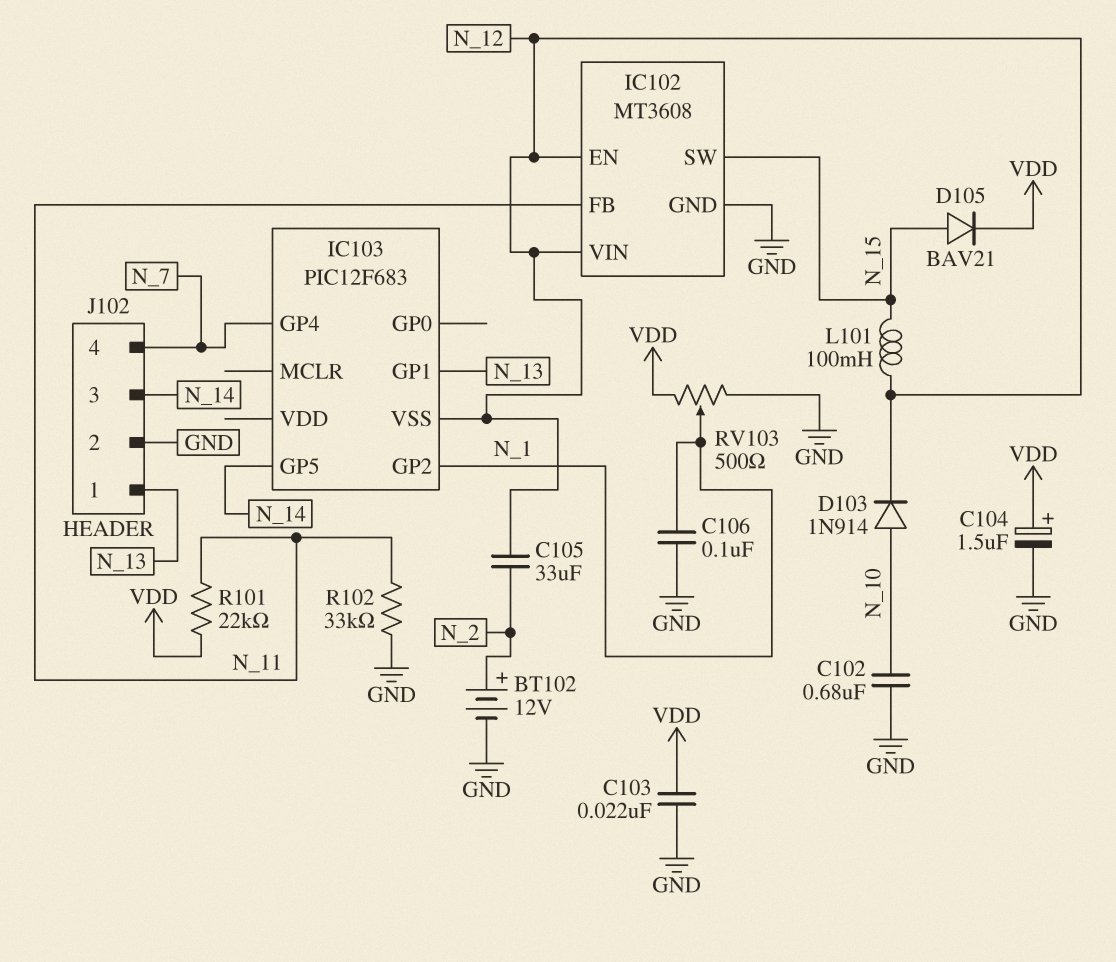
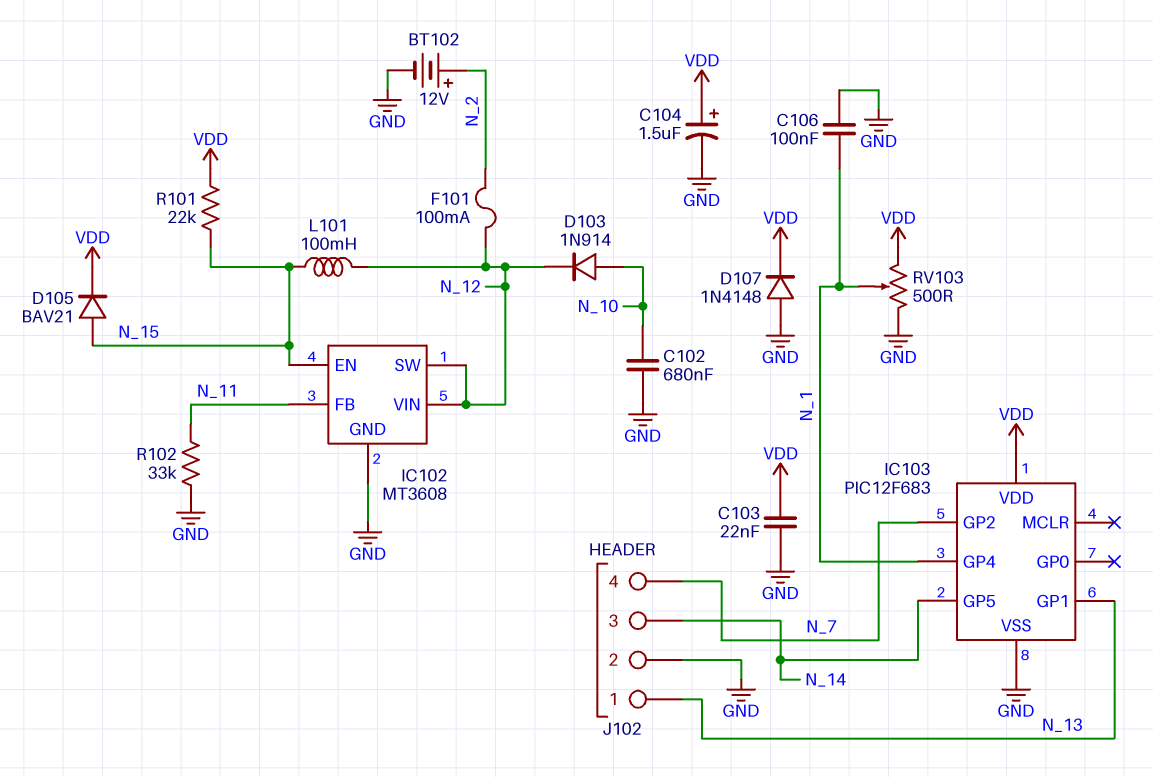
C105: 33uF (N_2, N_12) -> none
D107: none -> diode 1N4148 (A GND, K VDD)
F101: none -> 100mA (N_2, N_12)
IC102 pin EN: N_12 -> N_15
IC102 pin SW: N_15 -> N_12
IC103 pin GP2: N_1 -> N_7
IC103 pin GP4: N_7 -> N_1
IC103 pin VDD: none -> VDD
IC103 pin VSS: N_12 -> GND
R101: 22k (N_11, VDD) -> 22k (N_15, VDD)

